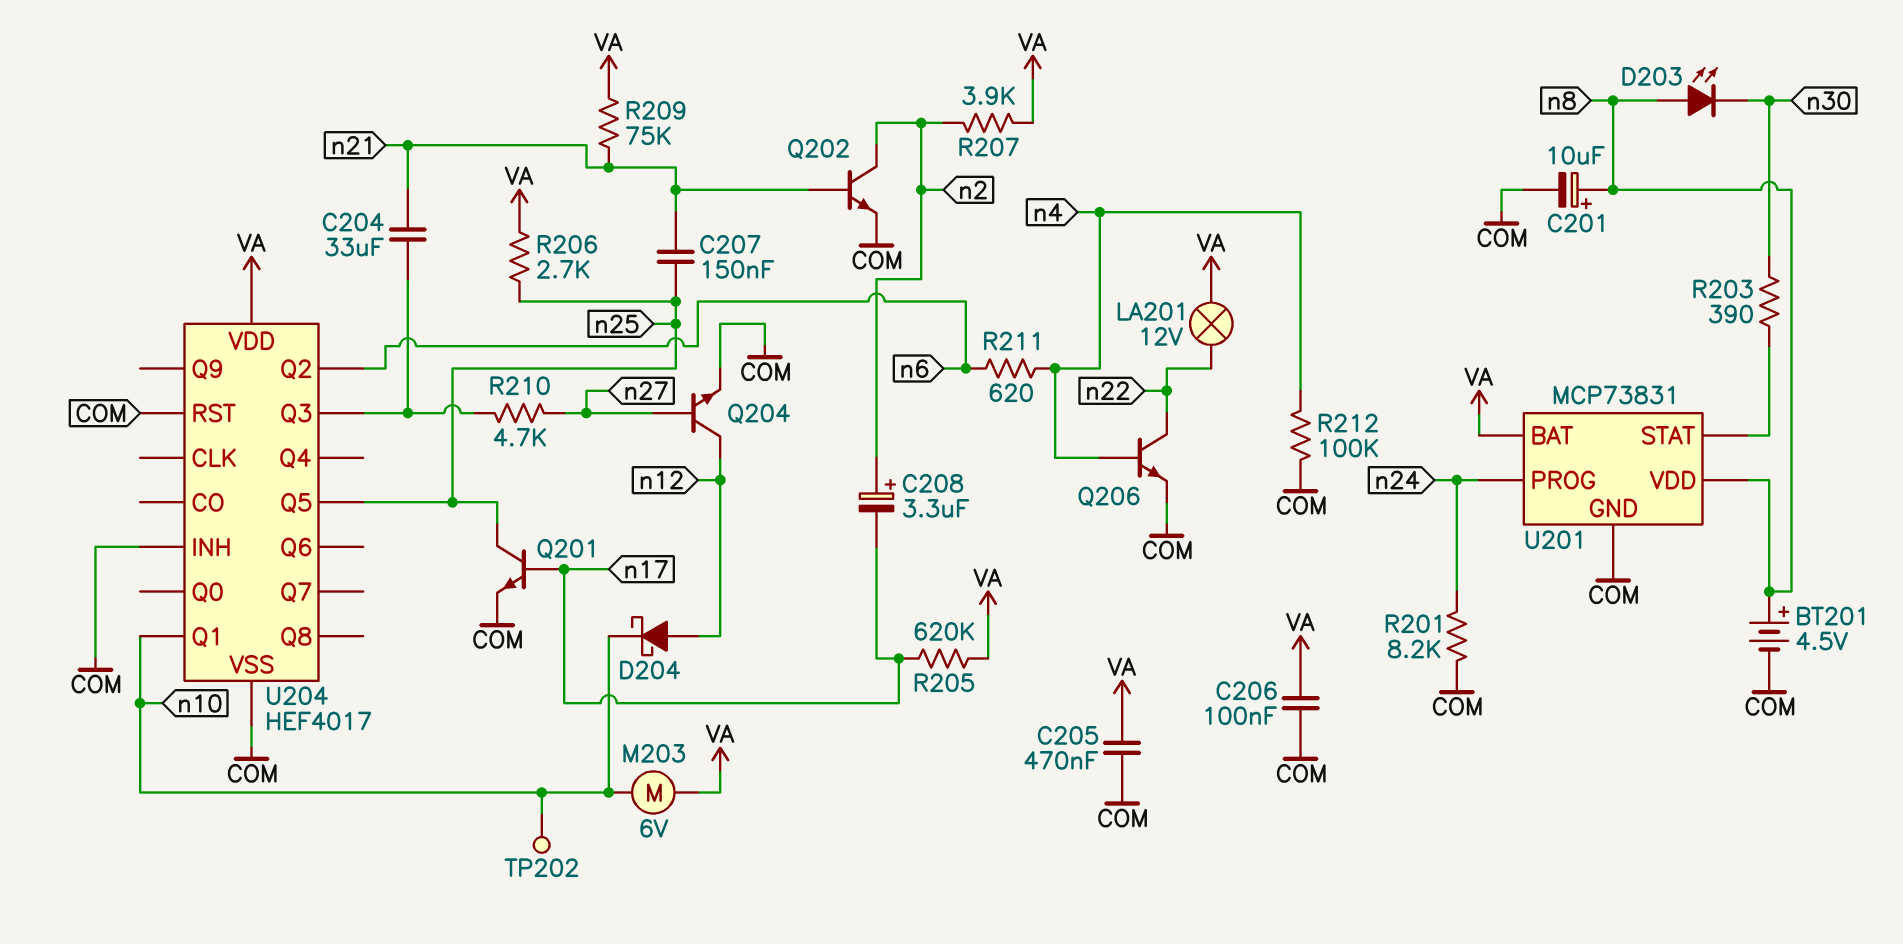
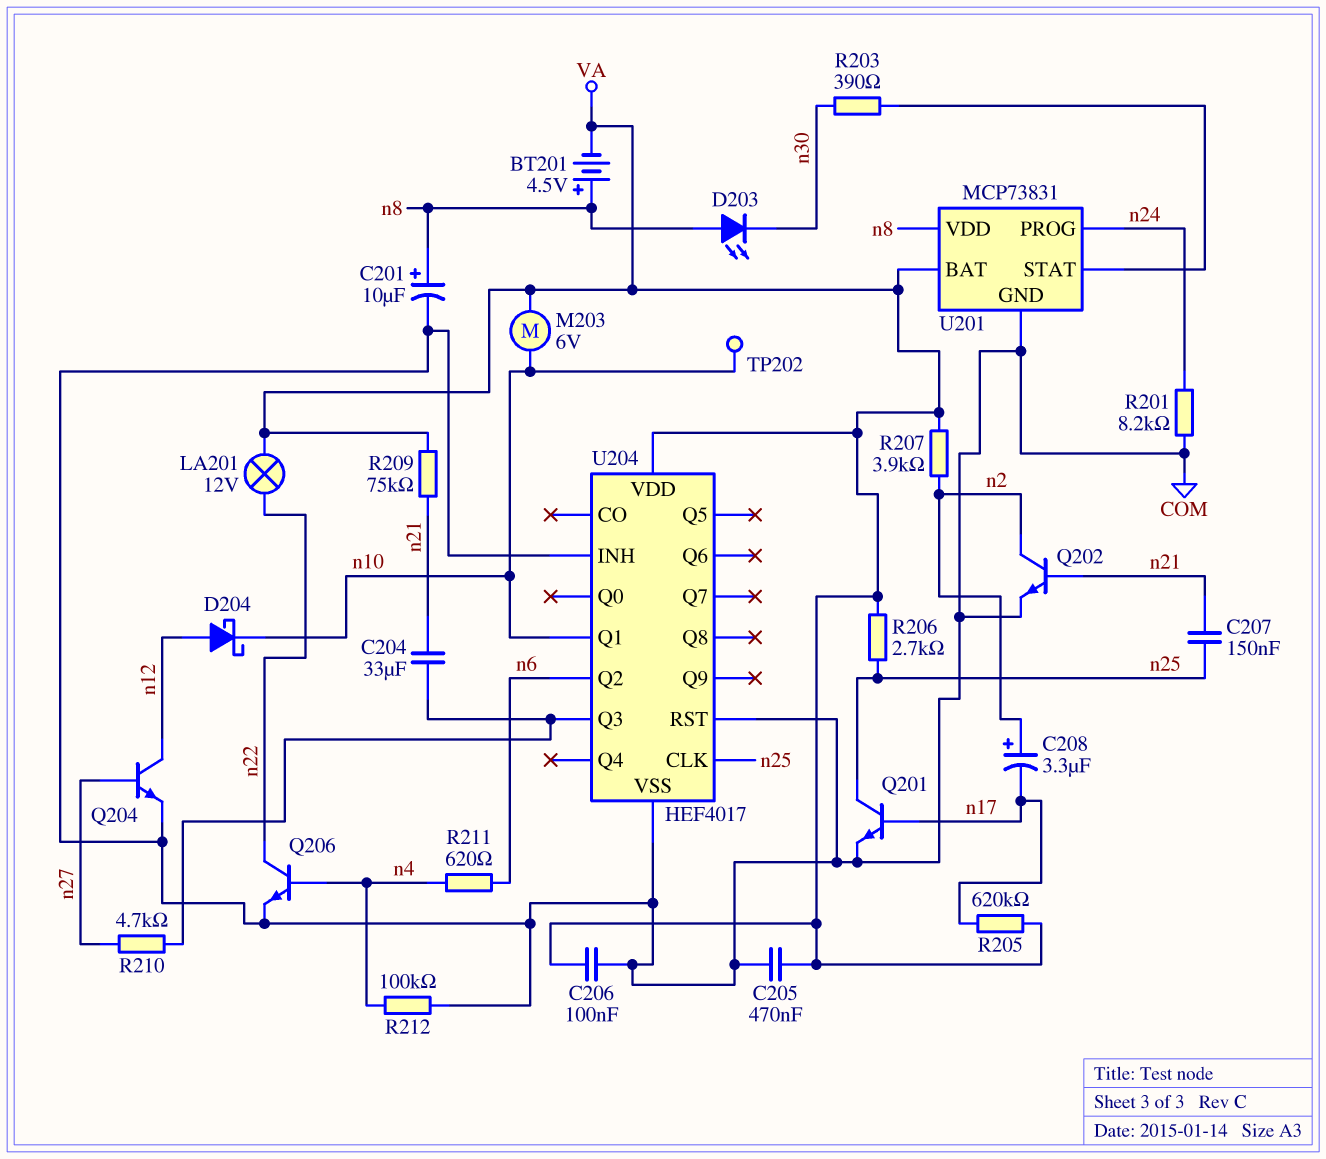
BT201: 4.5V (plus n8, minus COM) -> 4.5V (plus n8, minus VA)
U204 pin CLK: none -> n25
U204 pin Q5: n25 -> none

